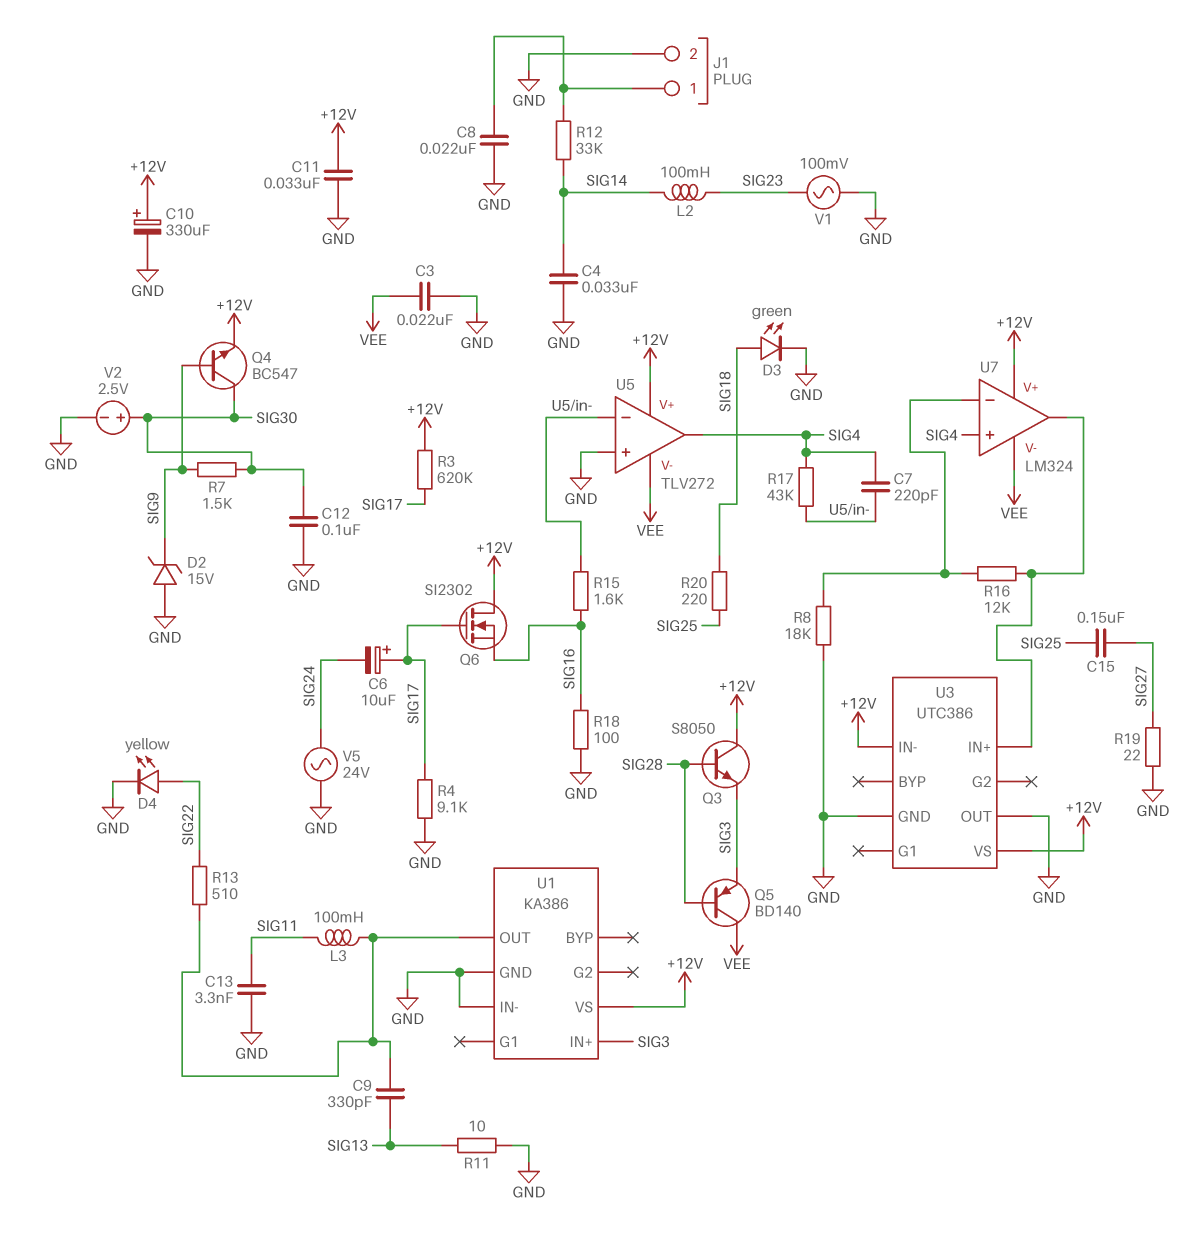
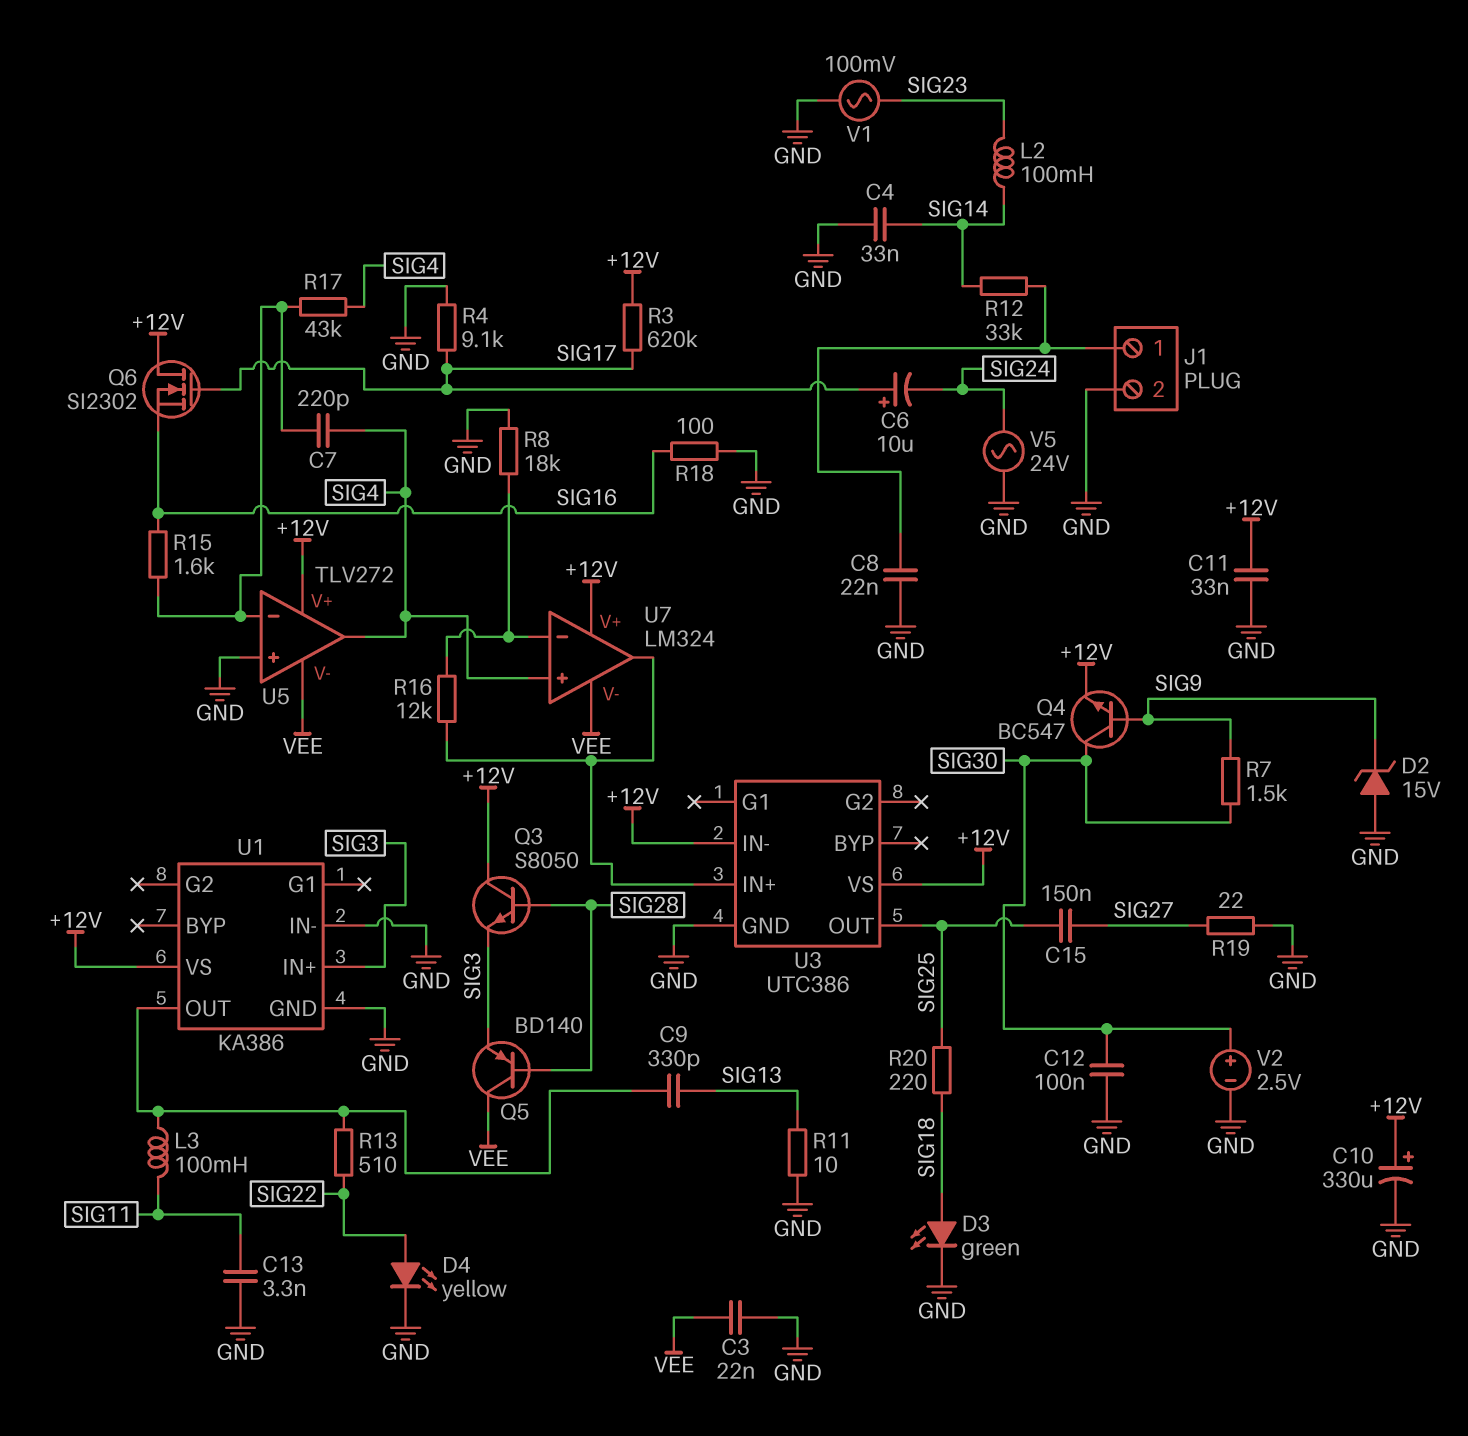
U3 pin OUT: GND -> SIG25

